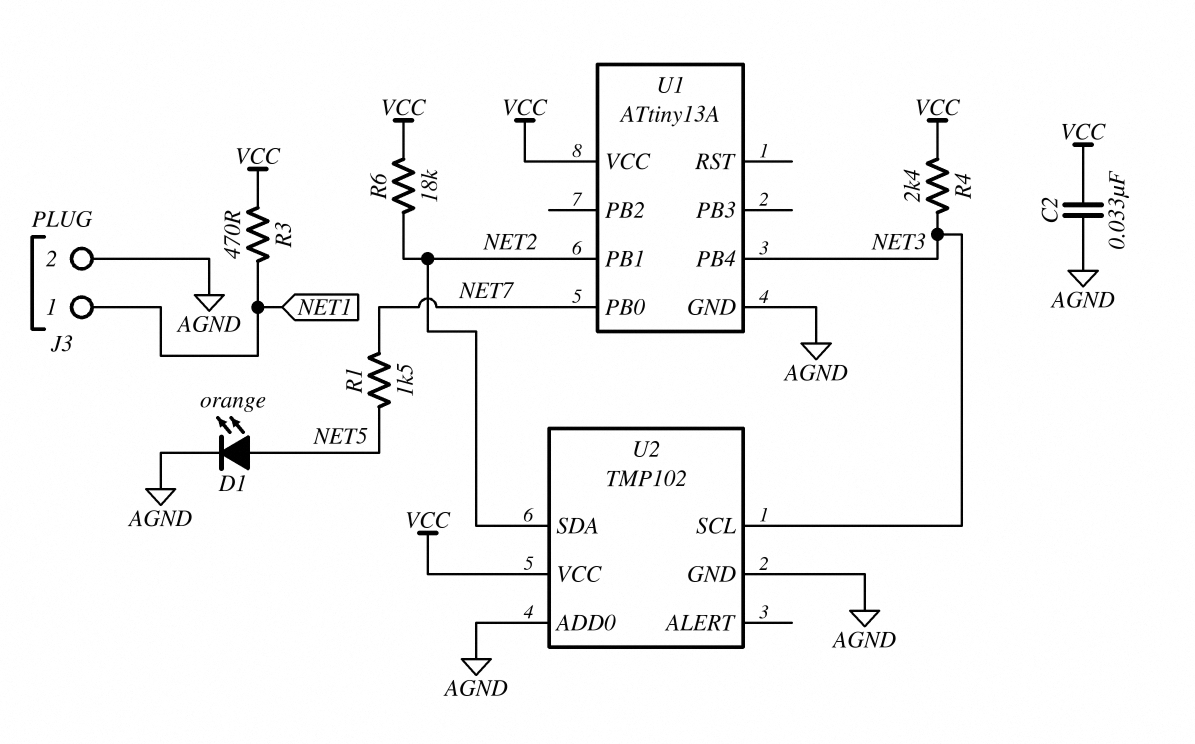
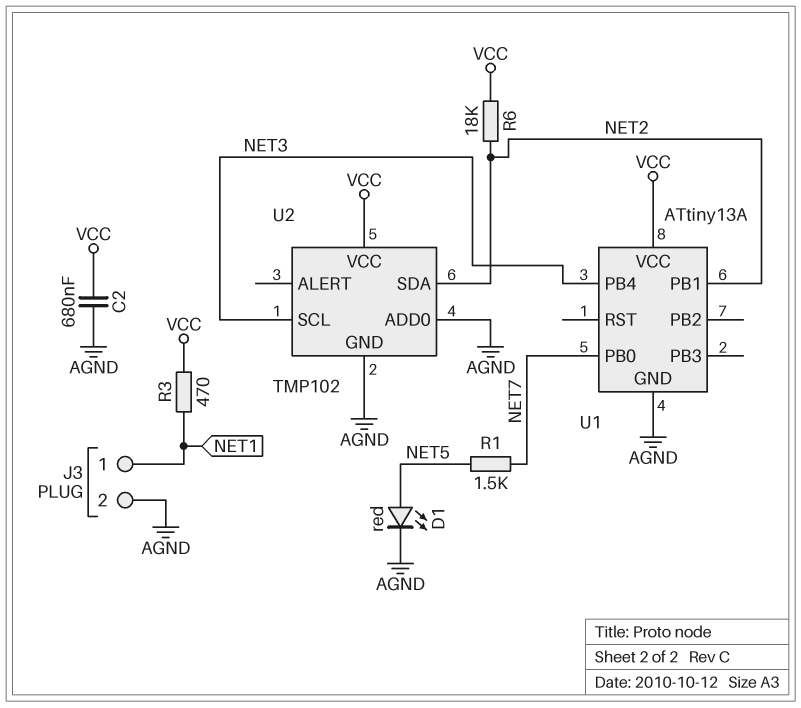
C2: 33nF (AGND, VCC) -> 680nF (AGND, VCC)
D1: LED orange (A NET5, K AGND) -> LED red (A NET5, K AGND)
R4: 2.4k (NET3, VCC) -> none

